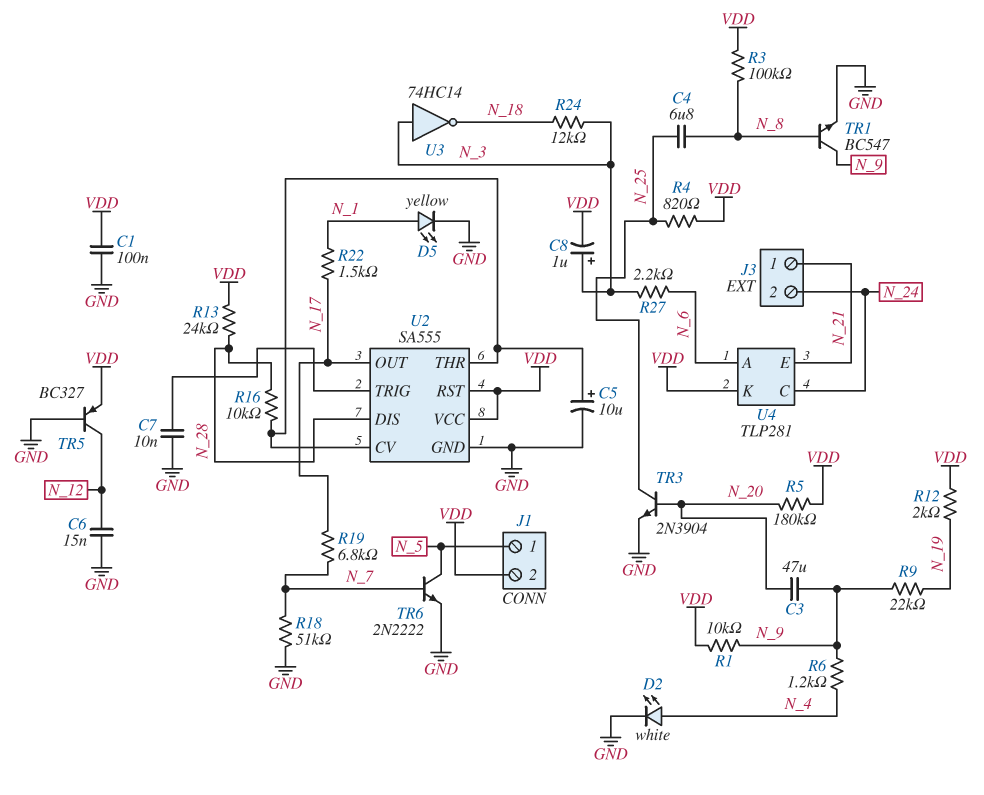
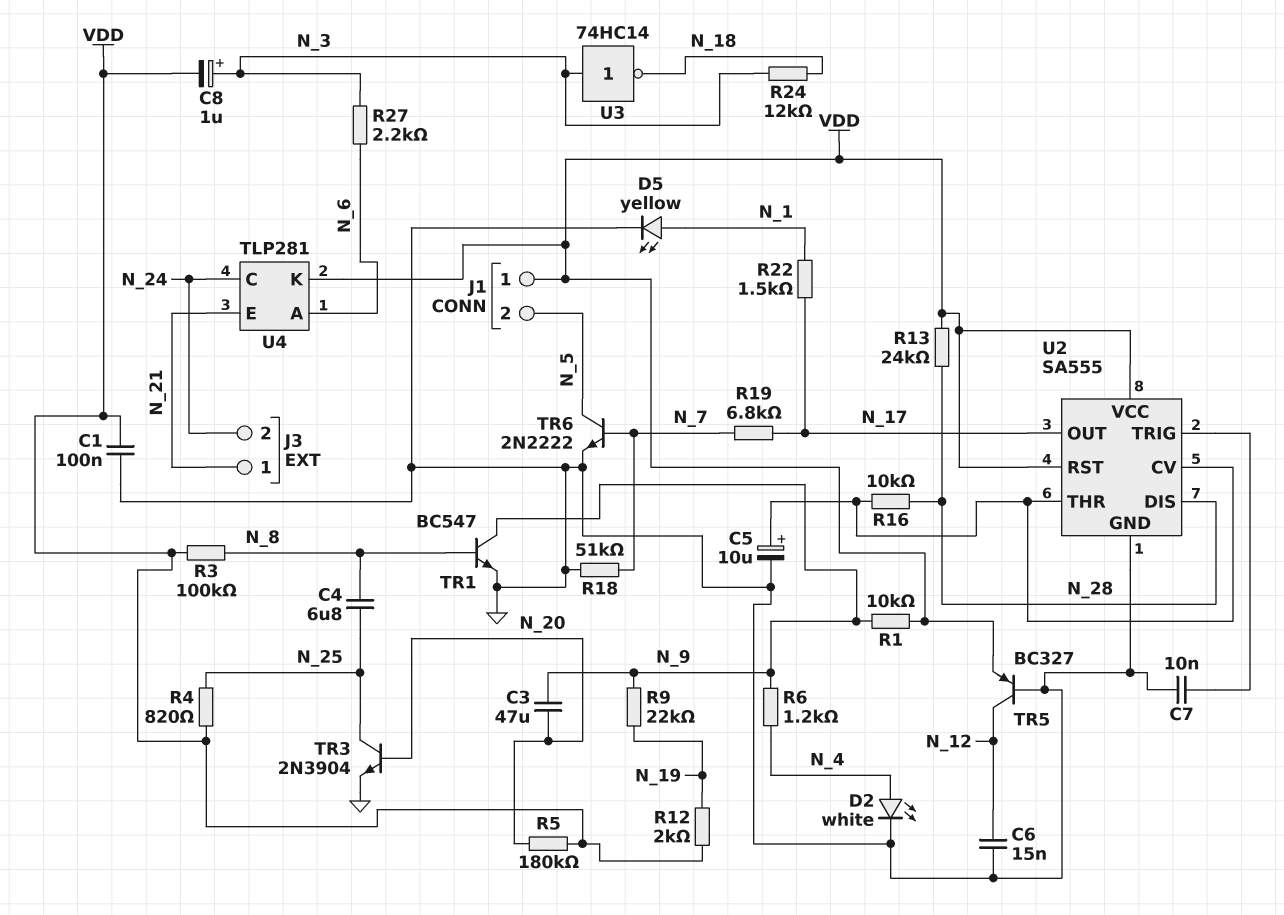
J1 pin 1: N_5 -> VDD
J1 pin 2: VDD -> N_5

